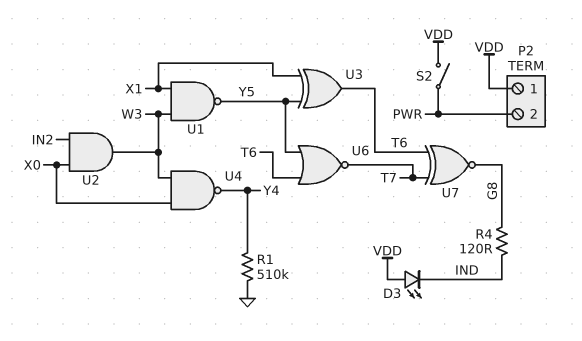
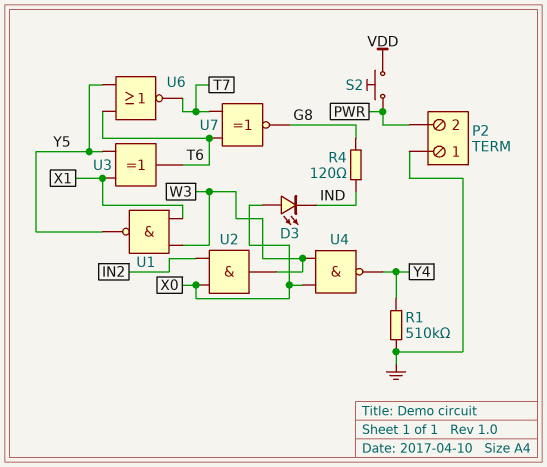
D3: LED (A VDD, K IND) -> LED (A X0, K IND)
P2 pin 1: VDD -> GND
S2: switch (PWR, VDD) -> button (PWR, VDD)

